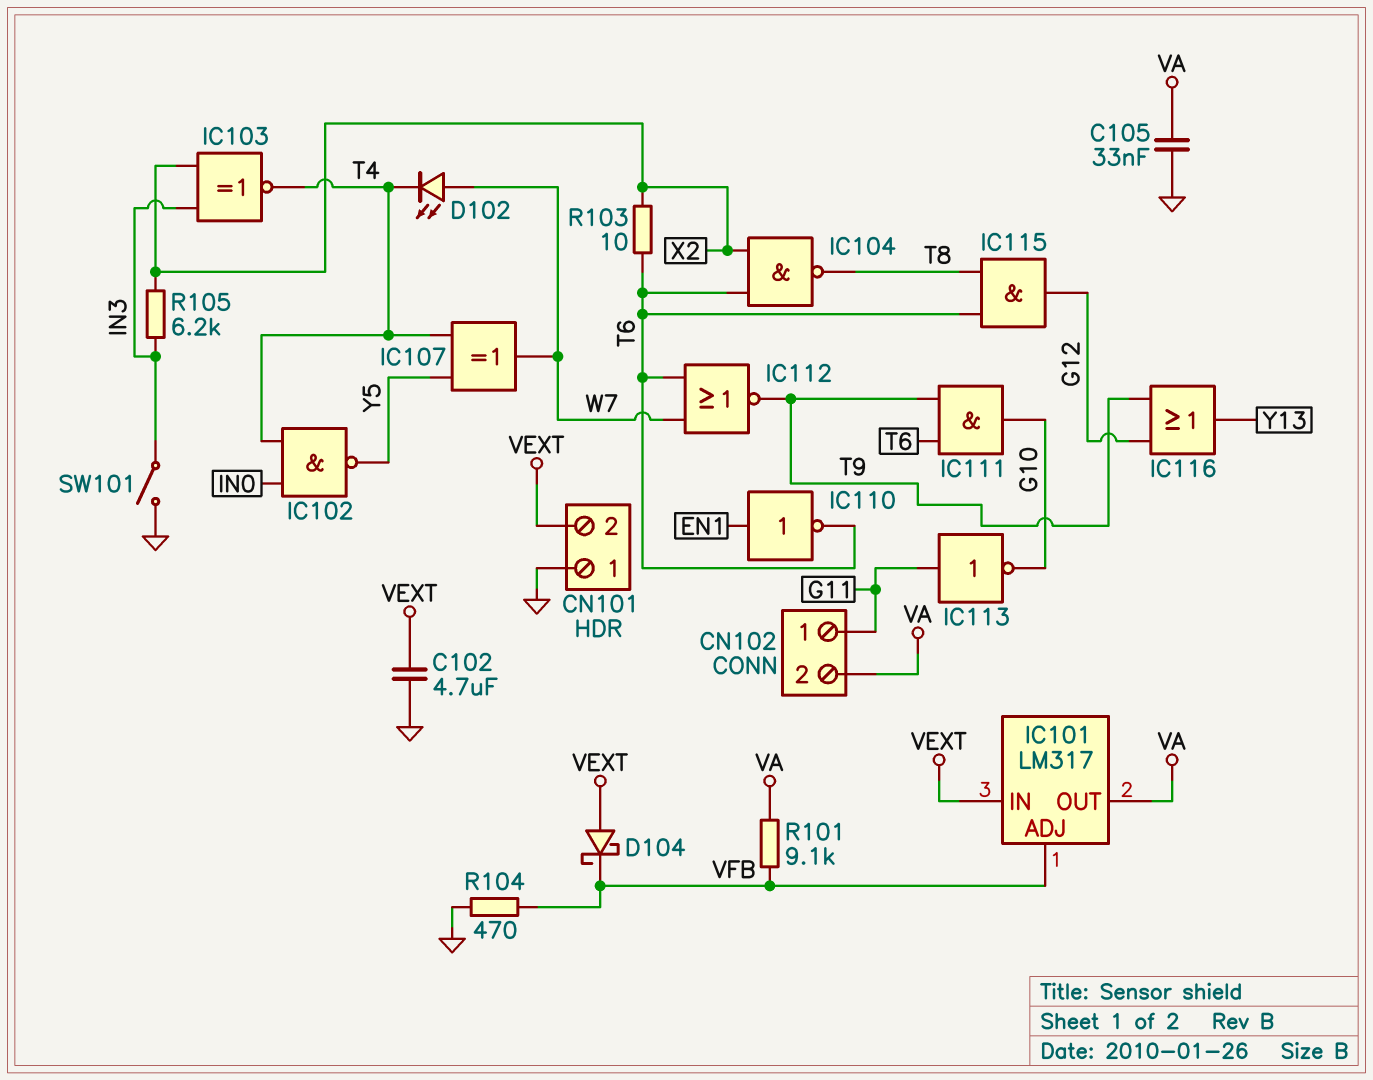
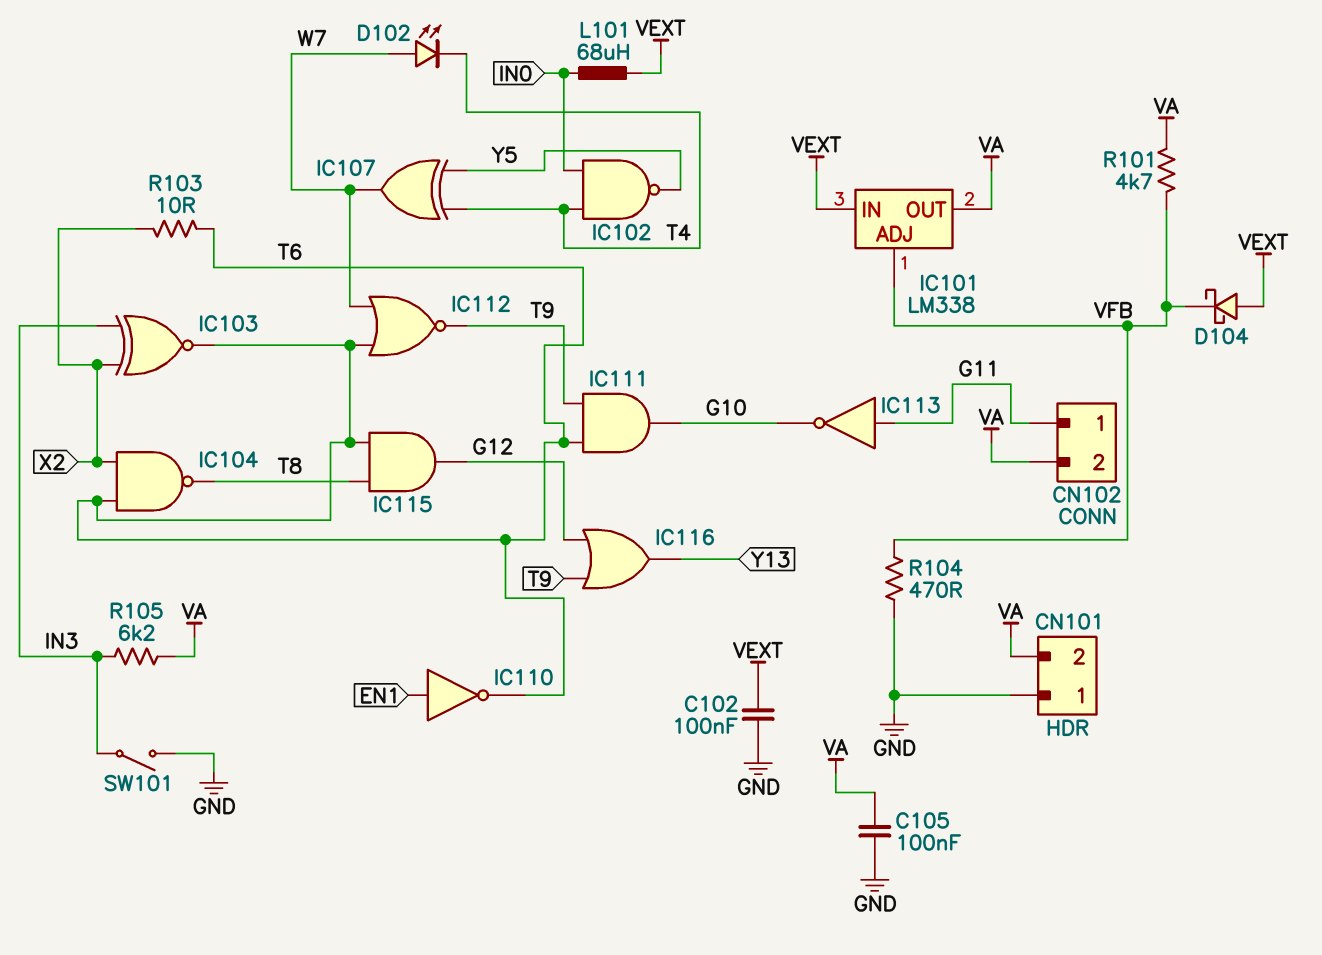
C102: 4.7uF (GND, VEXT) -> 100nF (GND, VEXT)
C105: 33nF (GND, VA) -> 100nF (GND, VA)
CN101 pin 2: VEXT -> VA
IC101: LM317 -> LM338
IC103: XNOR (in IN3, in X2, out T4) -> XNOR (in IN3, in X2, out T6)
L101: none -> 68uH (IN0, VEXT)
R101: 9.1k (VA, VFB) -> 4.7k (VA, VFB)
R105: 6.2k (IN3, X2) -> 6.2k (IN3, VA)

